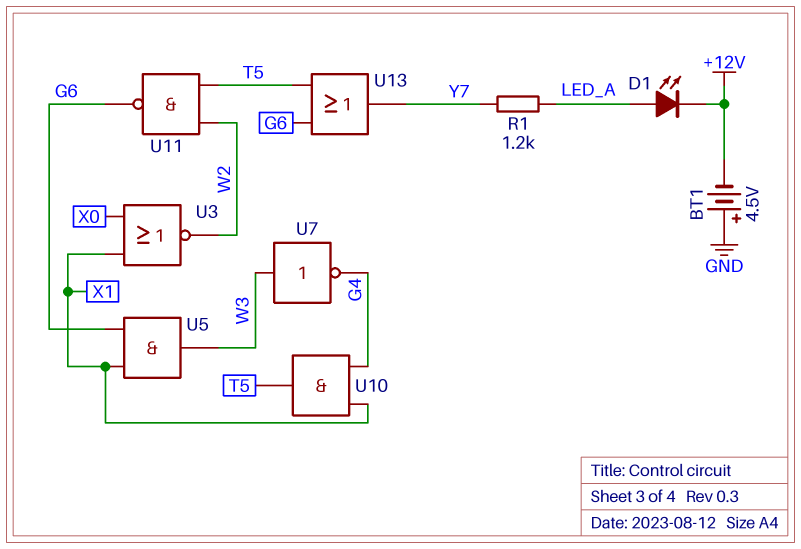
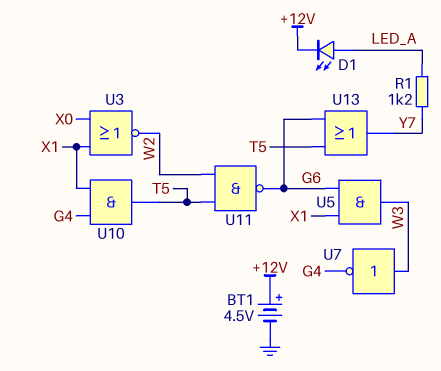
BT1: 4.5V (plus GND, minus +12V) -> 4.5V (plus +12V, minus GND)

